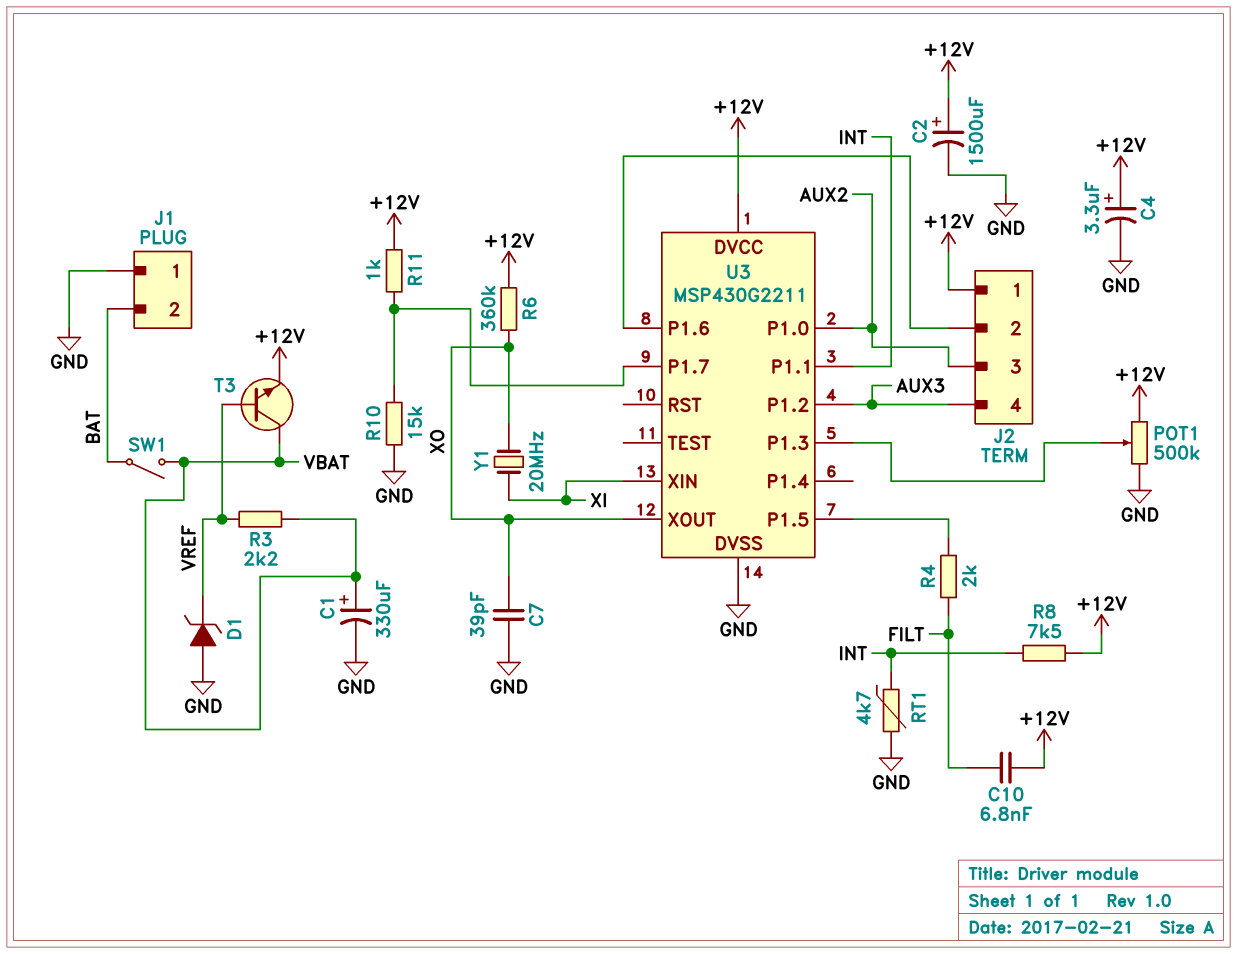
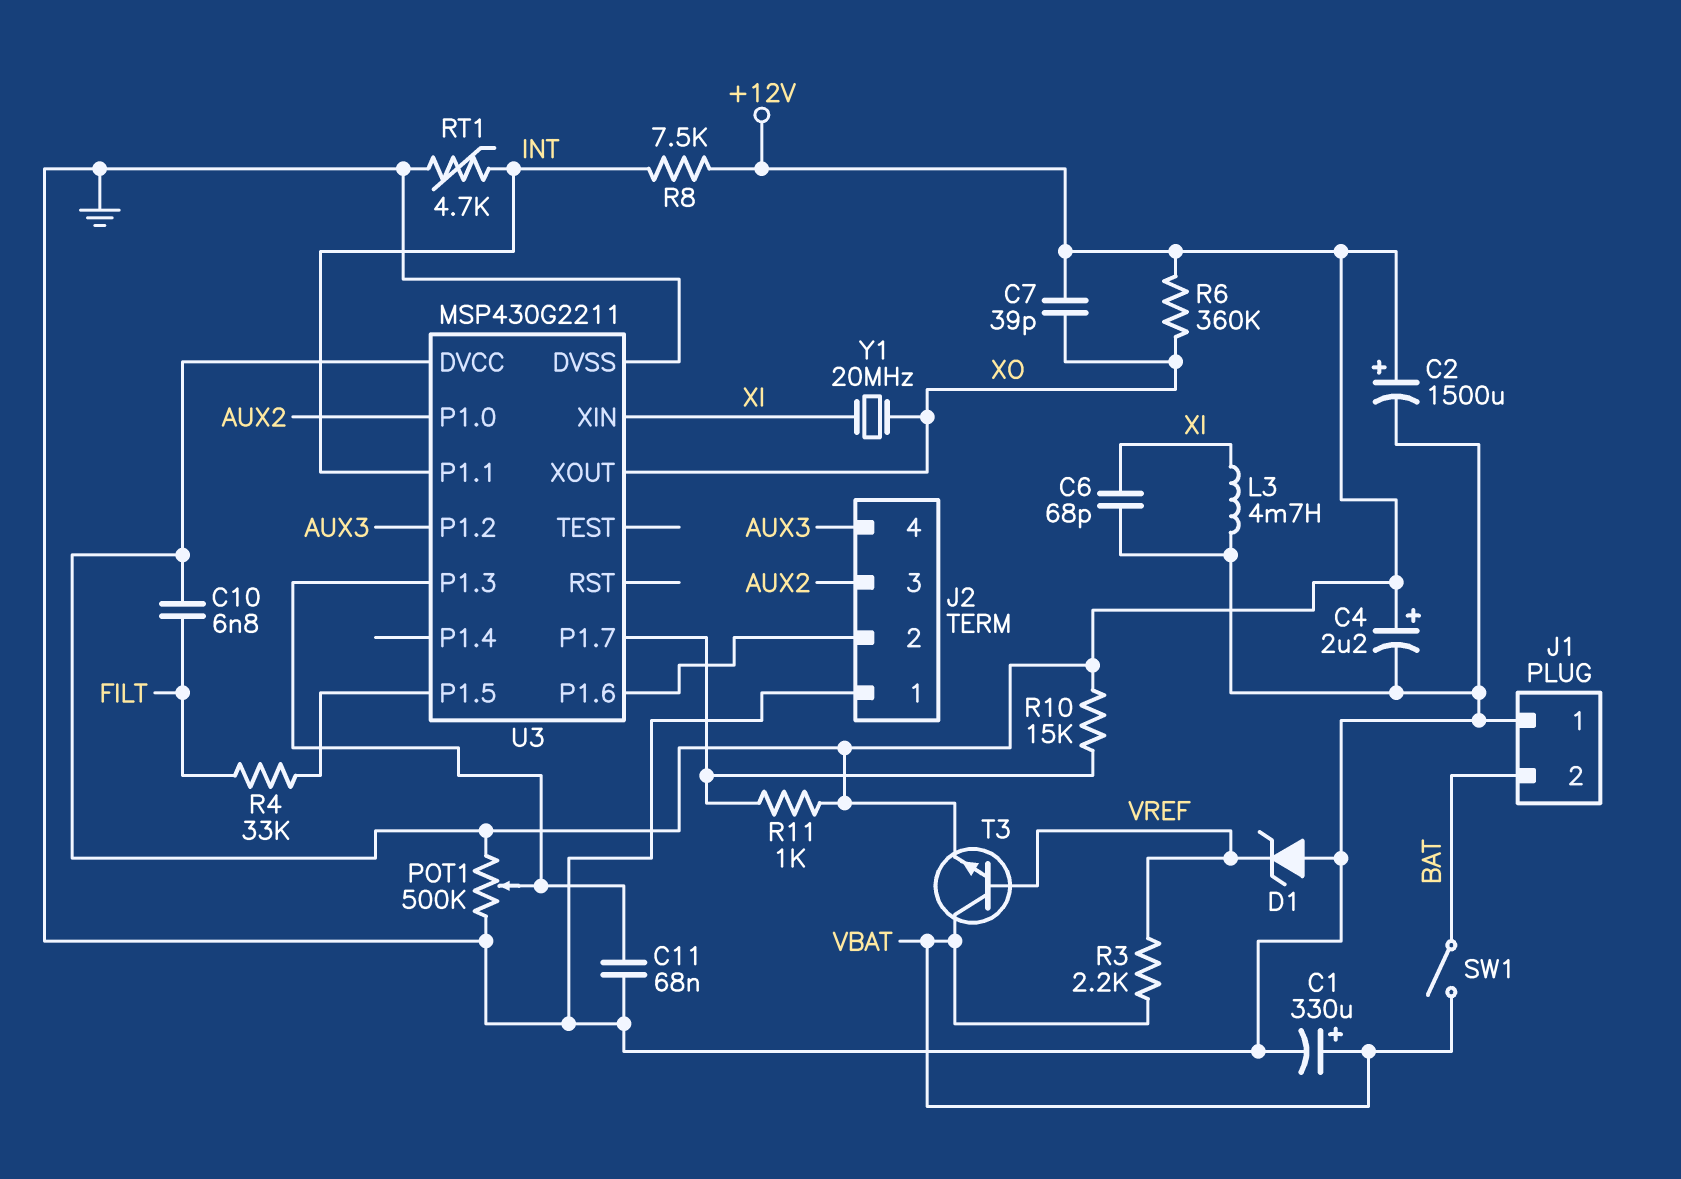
C4: 3.3uF (plus +12V, minus GND) -> 2.2uF (plus +12V, minus GND)
C6: none -> 68pF (GND, XI)
C7: 39pF (GND, XO) -> 39pF (+12V, XO)
C11: none -> 68nF (GND, U3/P1.3)
J2 pin 1: +12V -> GND
L3: none -> 4.7mH (GND, XI)
R4: 2k (FILT, U3/P1.5) -> 33k (FILT, U3/P1.5)
R10: 15k (GND, U3/P1.7) -> 15k (+12V, U3/P1.7)

